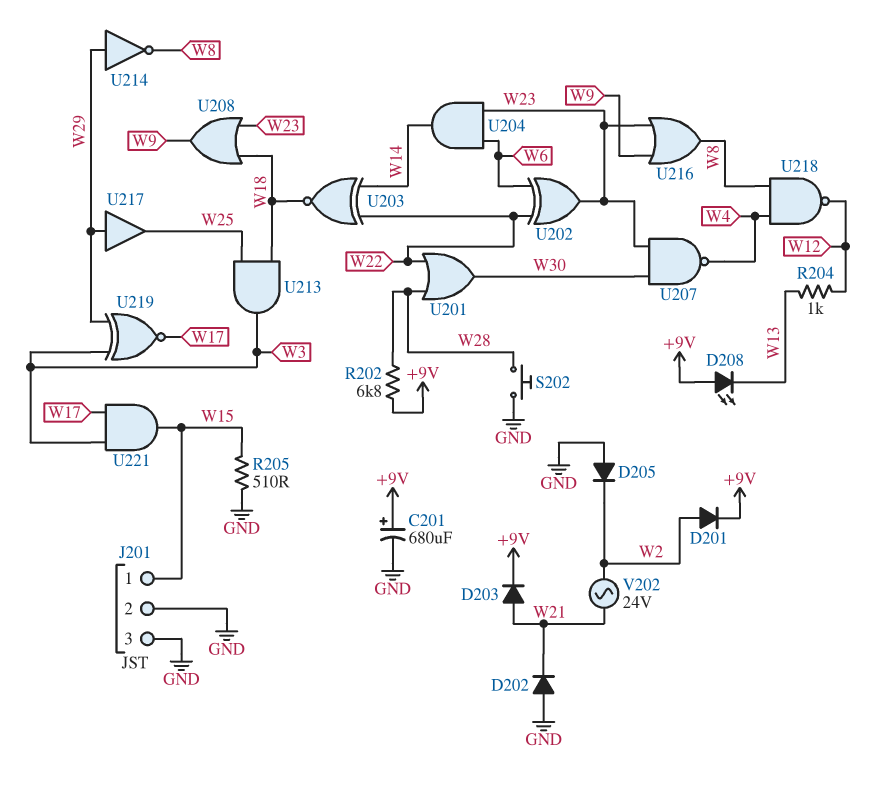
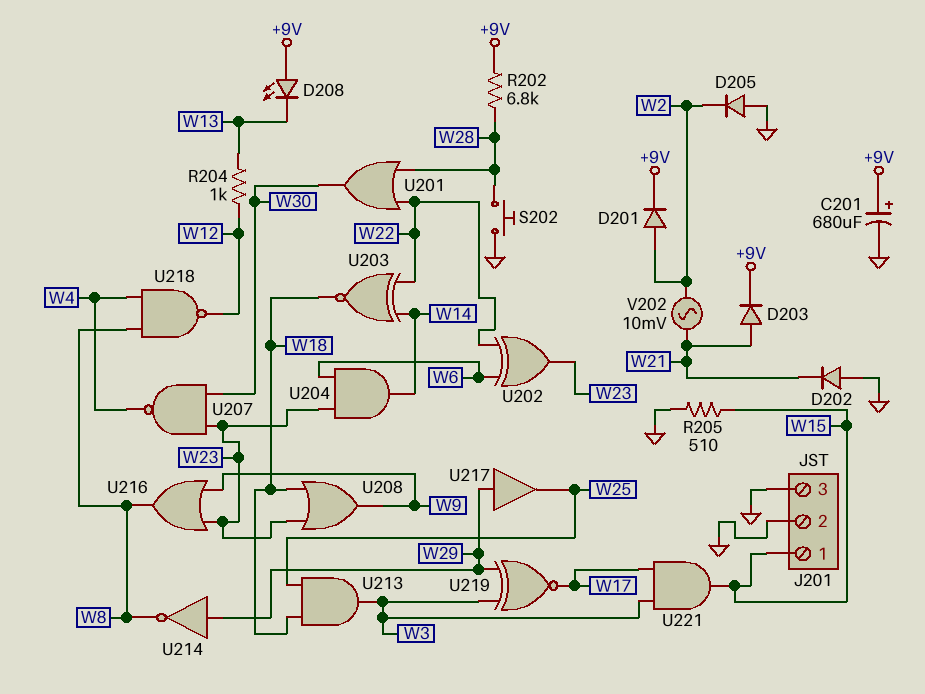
V202: AC 24V (W2, W21) -> AC 10mV (W2, W21)

